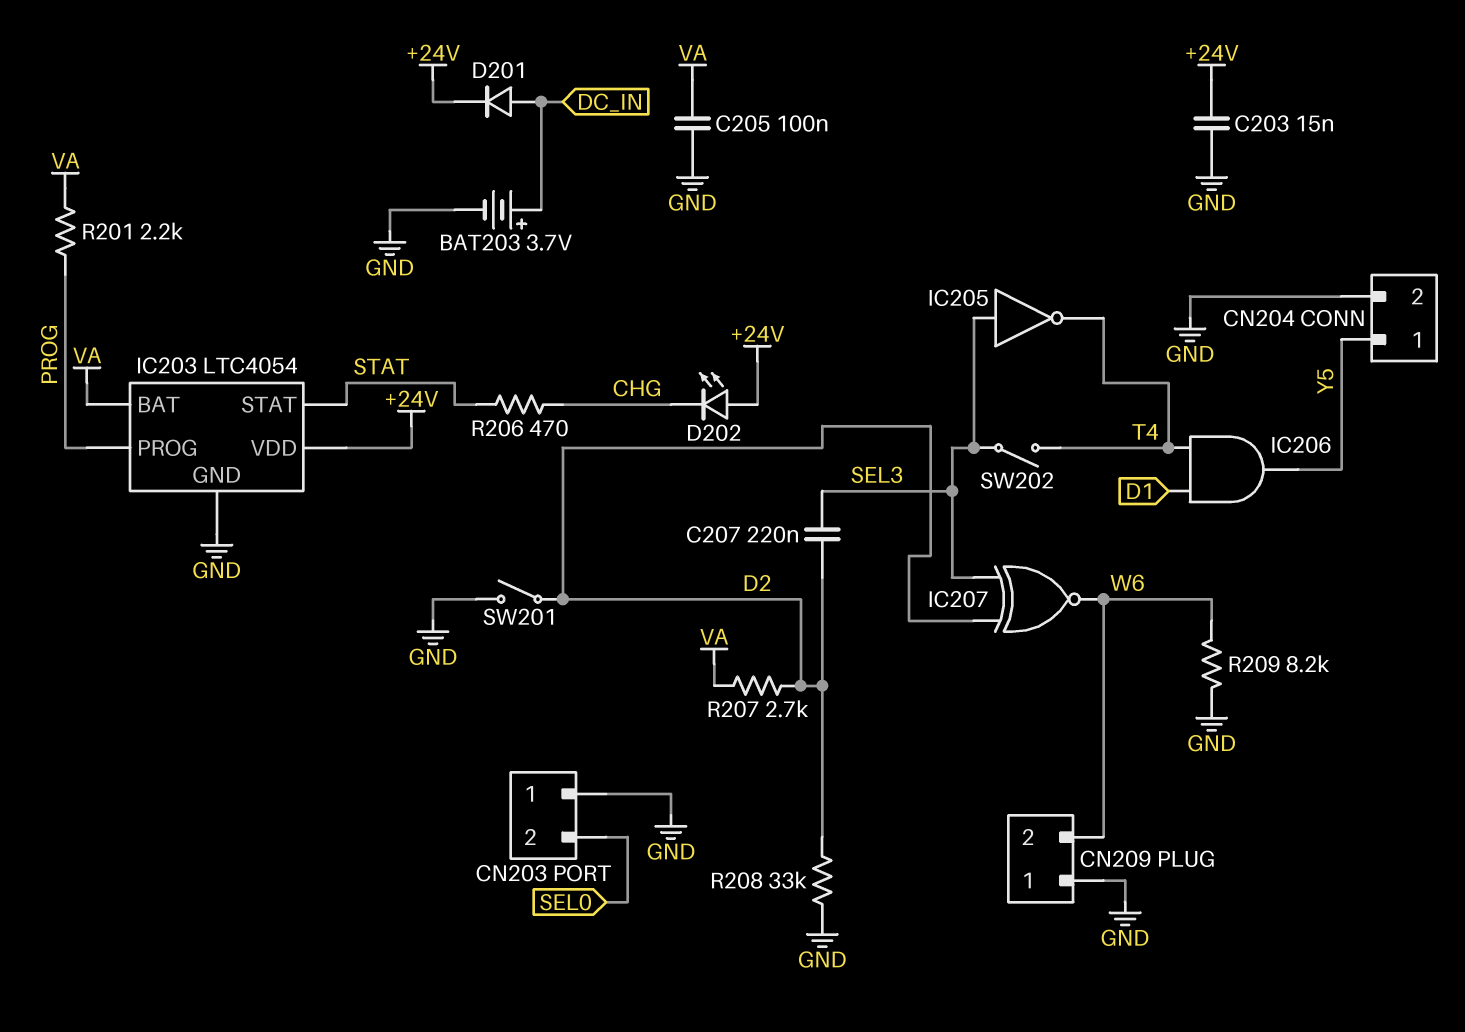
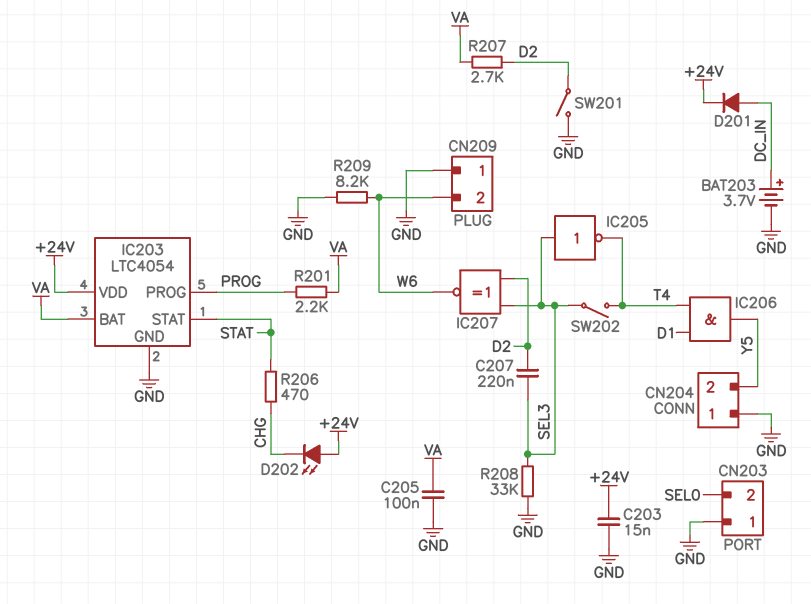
CN204 pin 1: Y5 -> GND
CN204 pin 2: GND -> Y5
R208: 33k (D2, GND) -> 33k (GND, SEL3)

